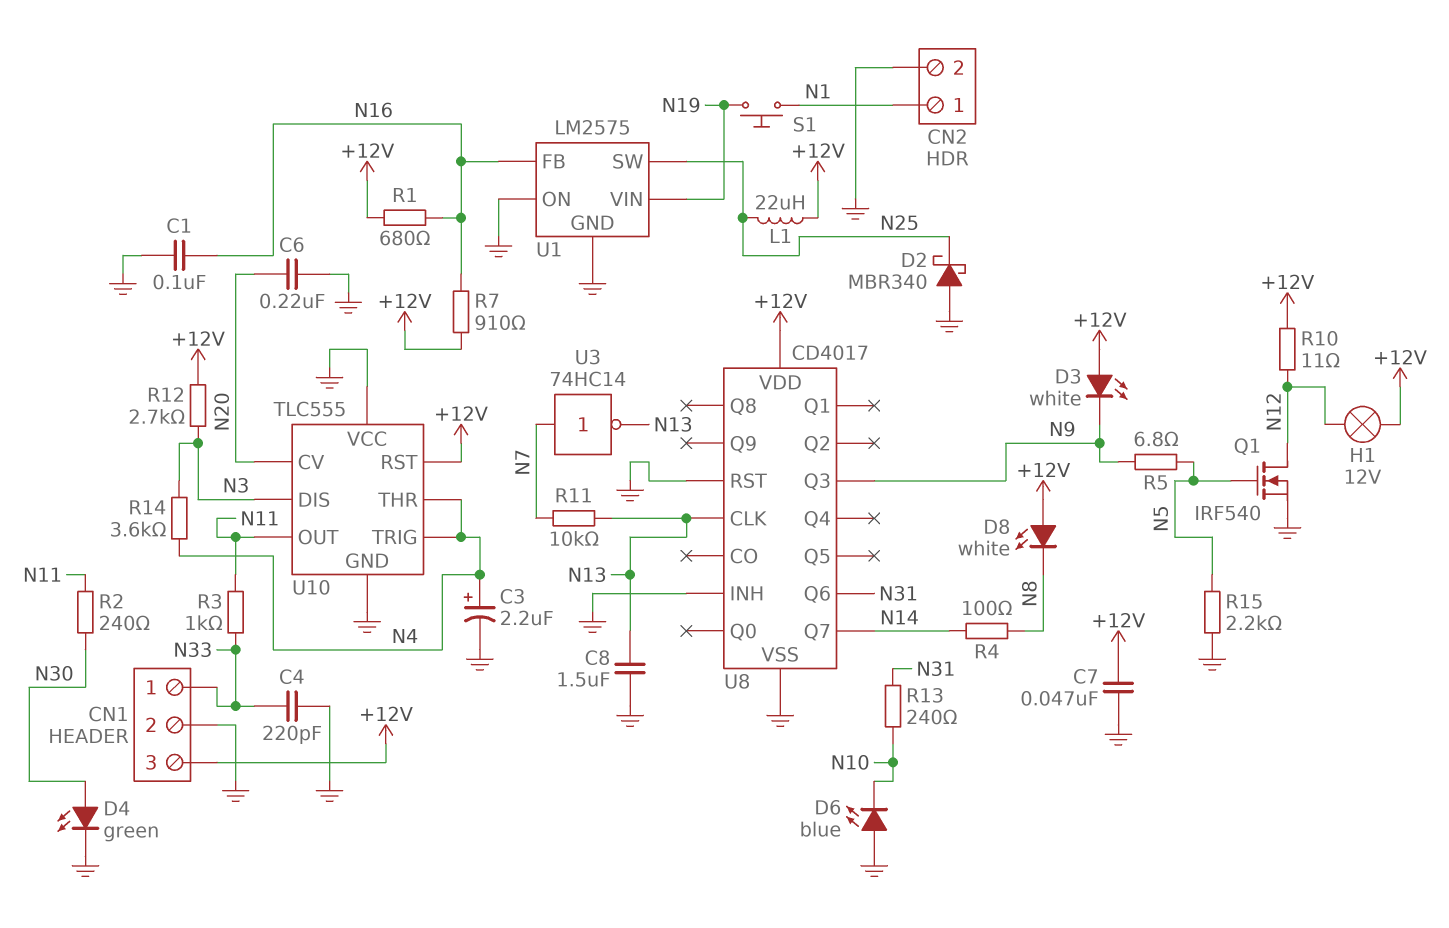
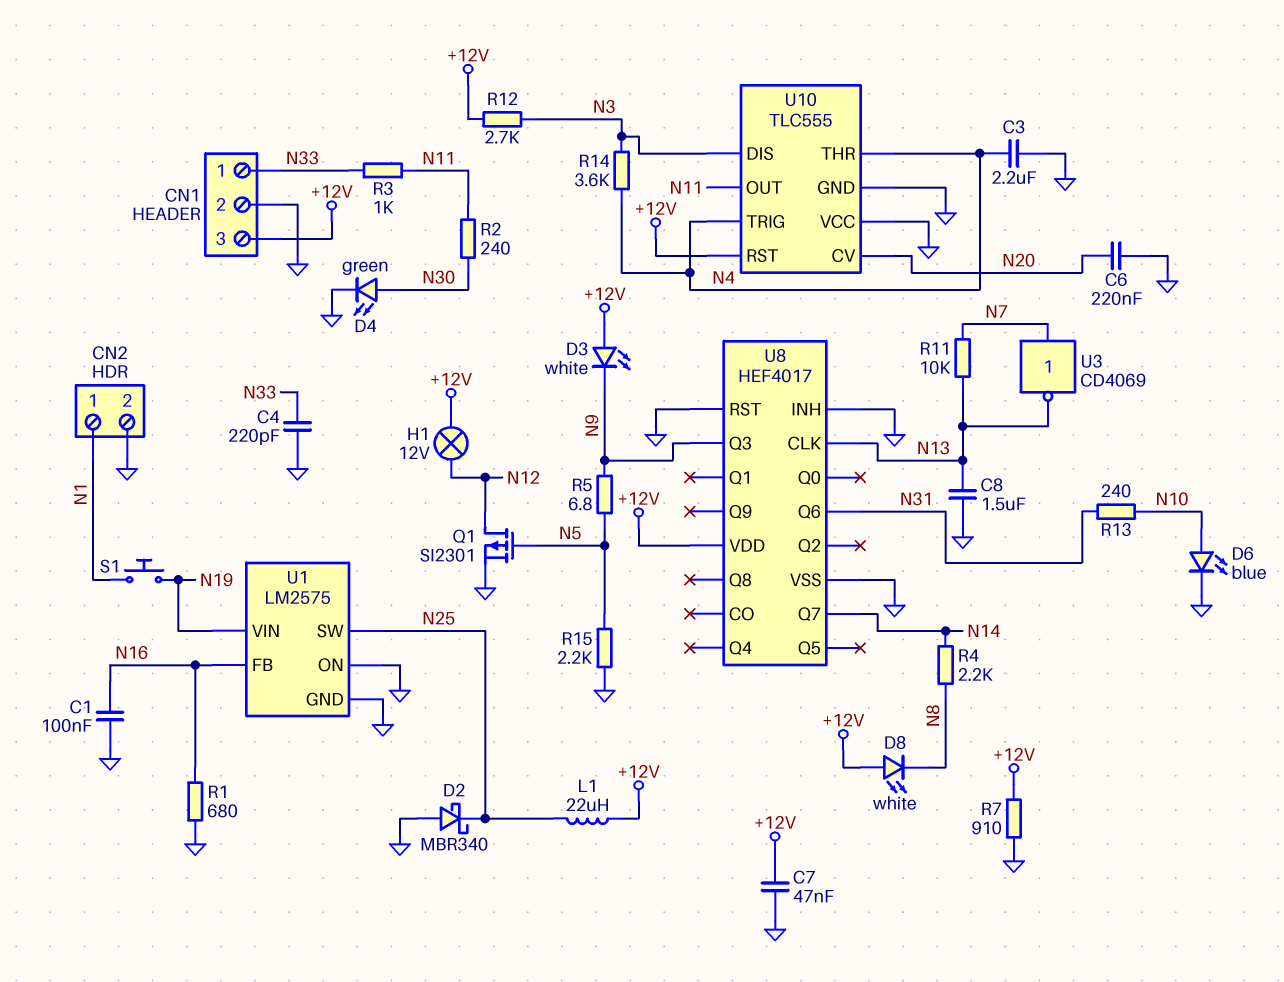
C3: 2.2uF (plus N4, minus GND) -> 2.2uF (GND, N4)
D6: LED blue (A GND, K N10) -> LED blue (A N10, K GND)
Q1: NMOS IRF540 (G N5, D N12, S GND) -> PMOS SI2301 (G N5, D N12, S GND)
R1: 680 (+12V, N16) -> 680 (GND, N16)
R4: 100 (N8, N14) -> 2.2k (N8, N14)
R7: 910 (+12V, N16) -> 910 (+12V, GND)
R10: 11 (+12V, N12) -> none
U3: NOT 74HC14 (in N7, out N13) -> NOT CD4069 (in N7, out N13)
U8: CD4017 -> HEF4017

